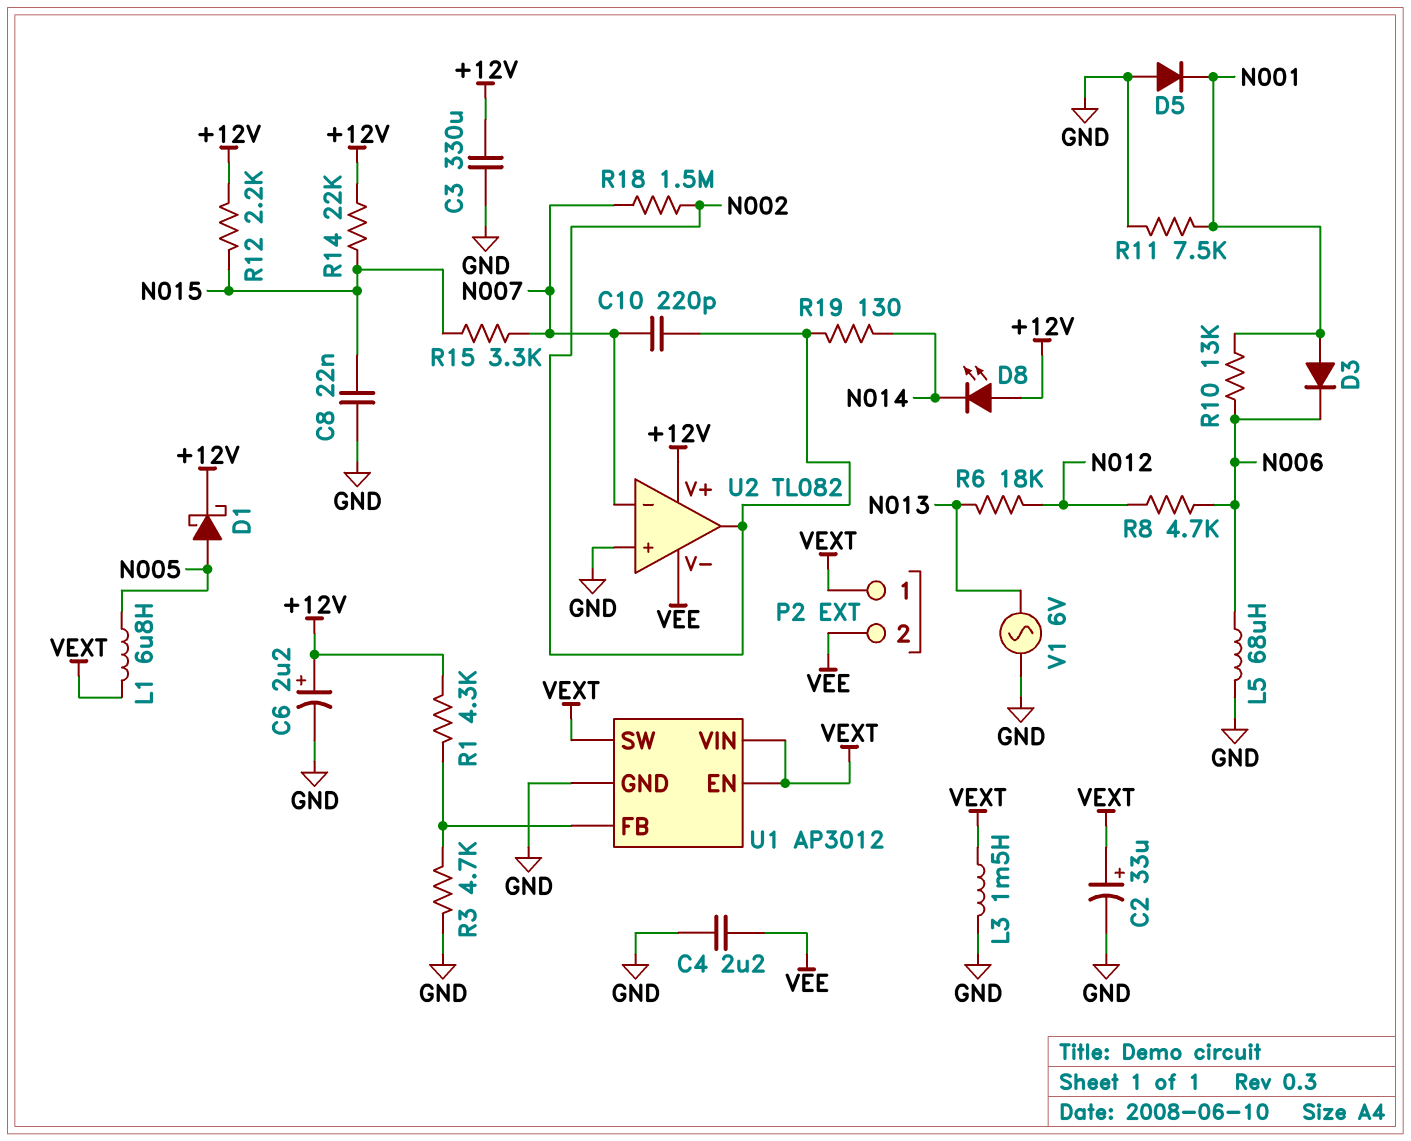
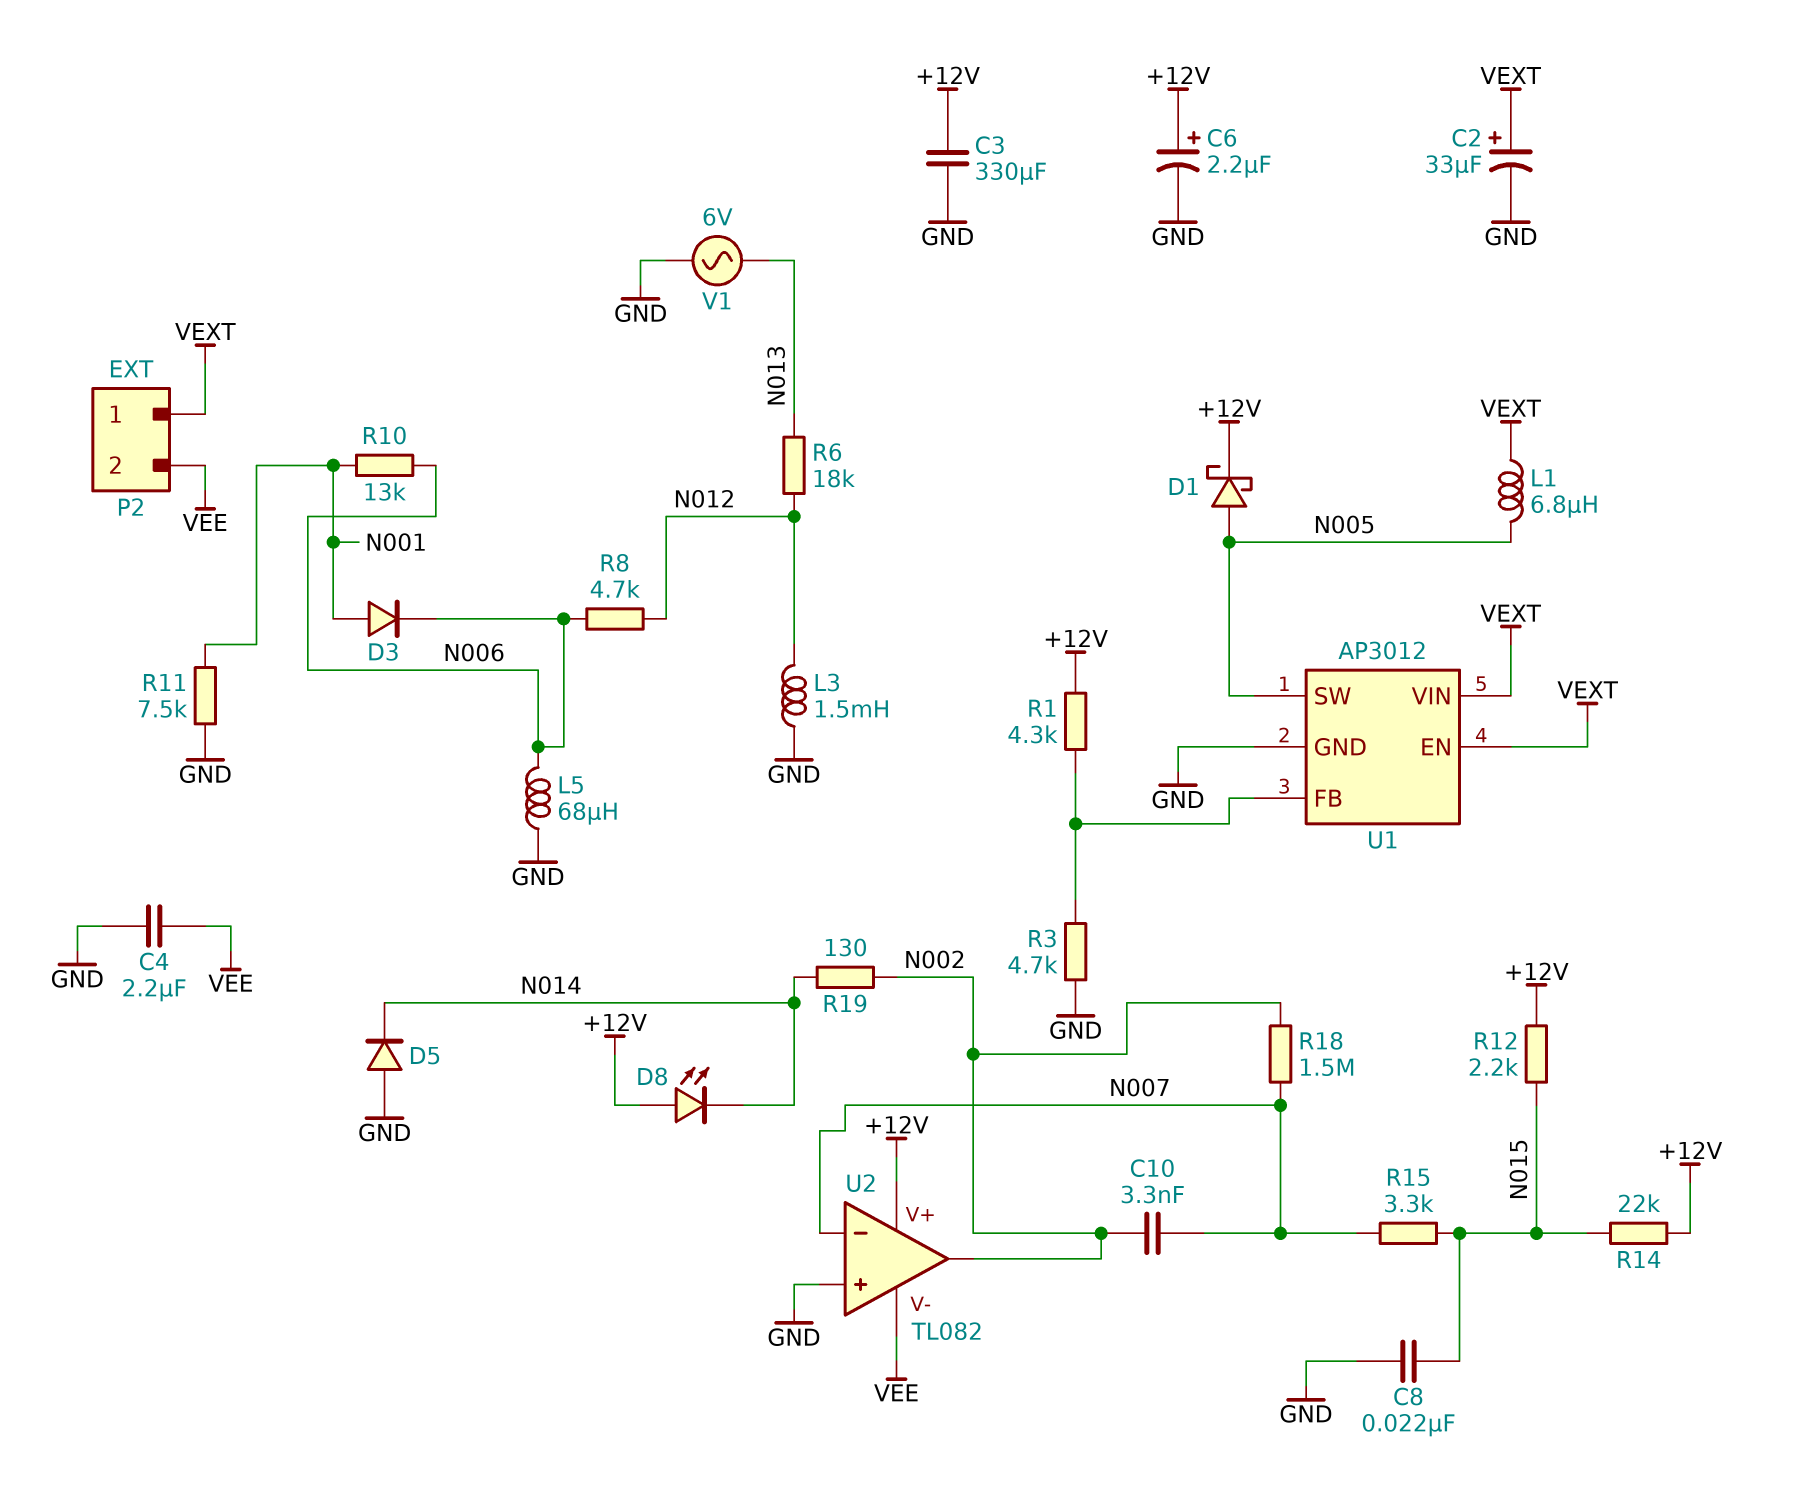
C10: 220pF (N002, N007) -> 3.3nF (N002, N007)
D5: diode (A GND, K N001) -> diode (A GND, K N014)
L3: 1.5mH (GND, VEXT) -> 1.5mH (GND, N012)
U1 pin SW: VEXT -> N005

